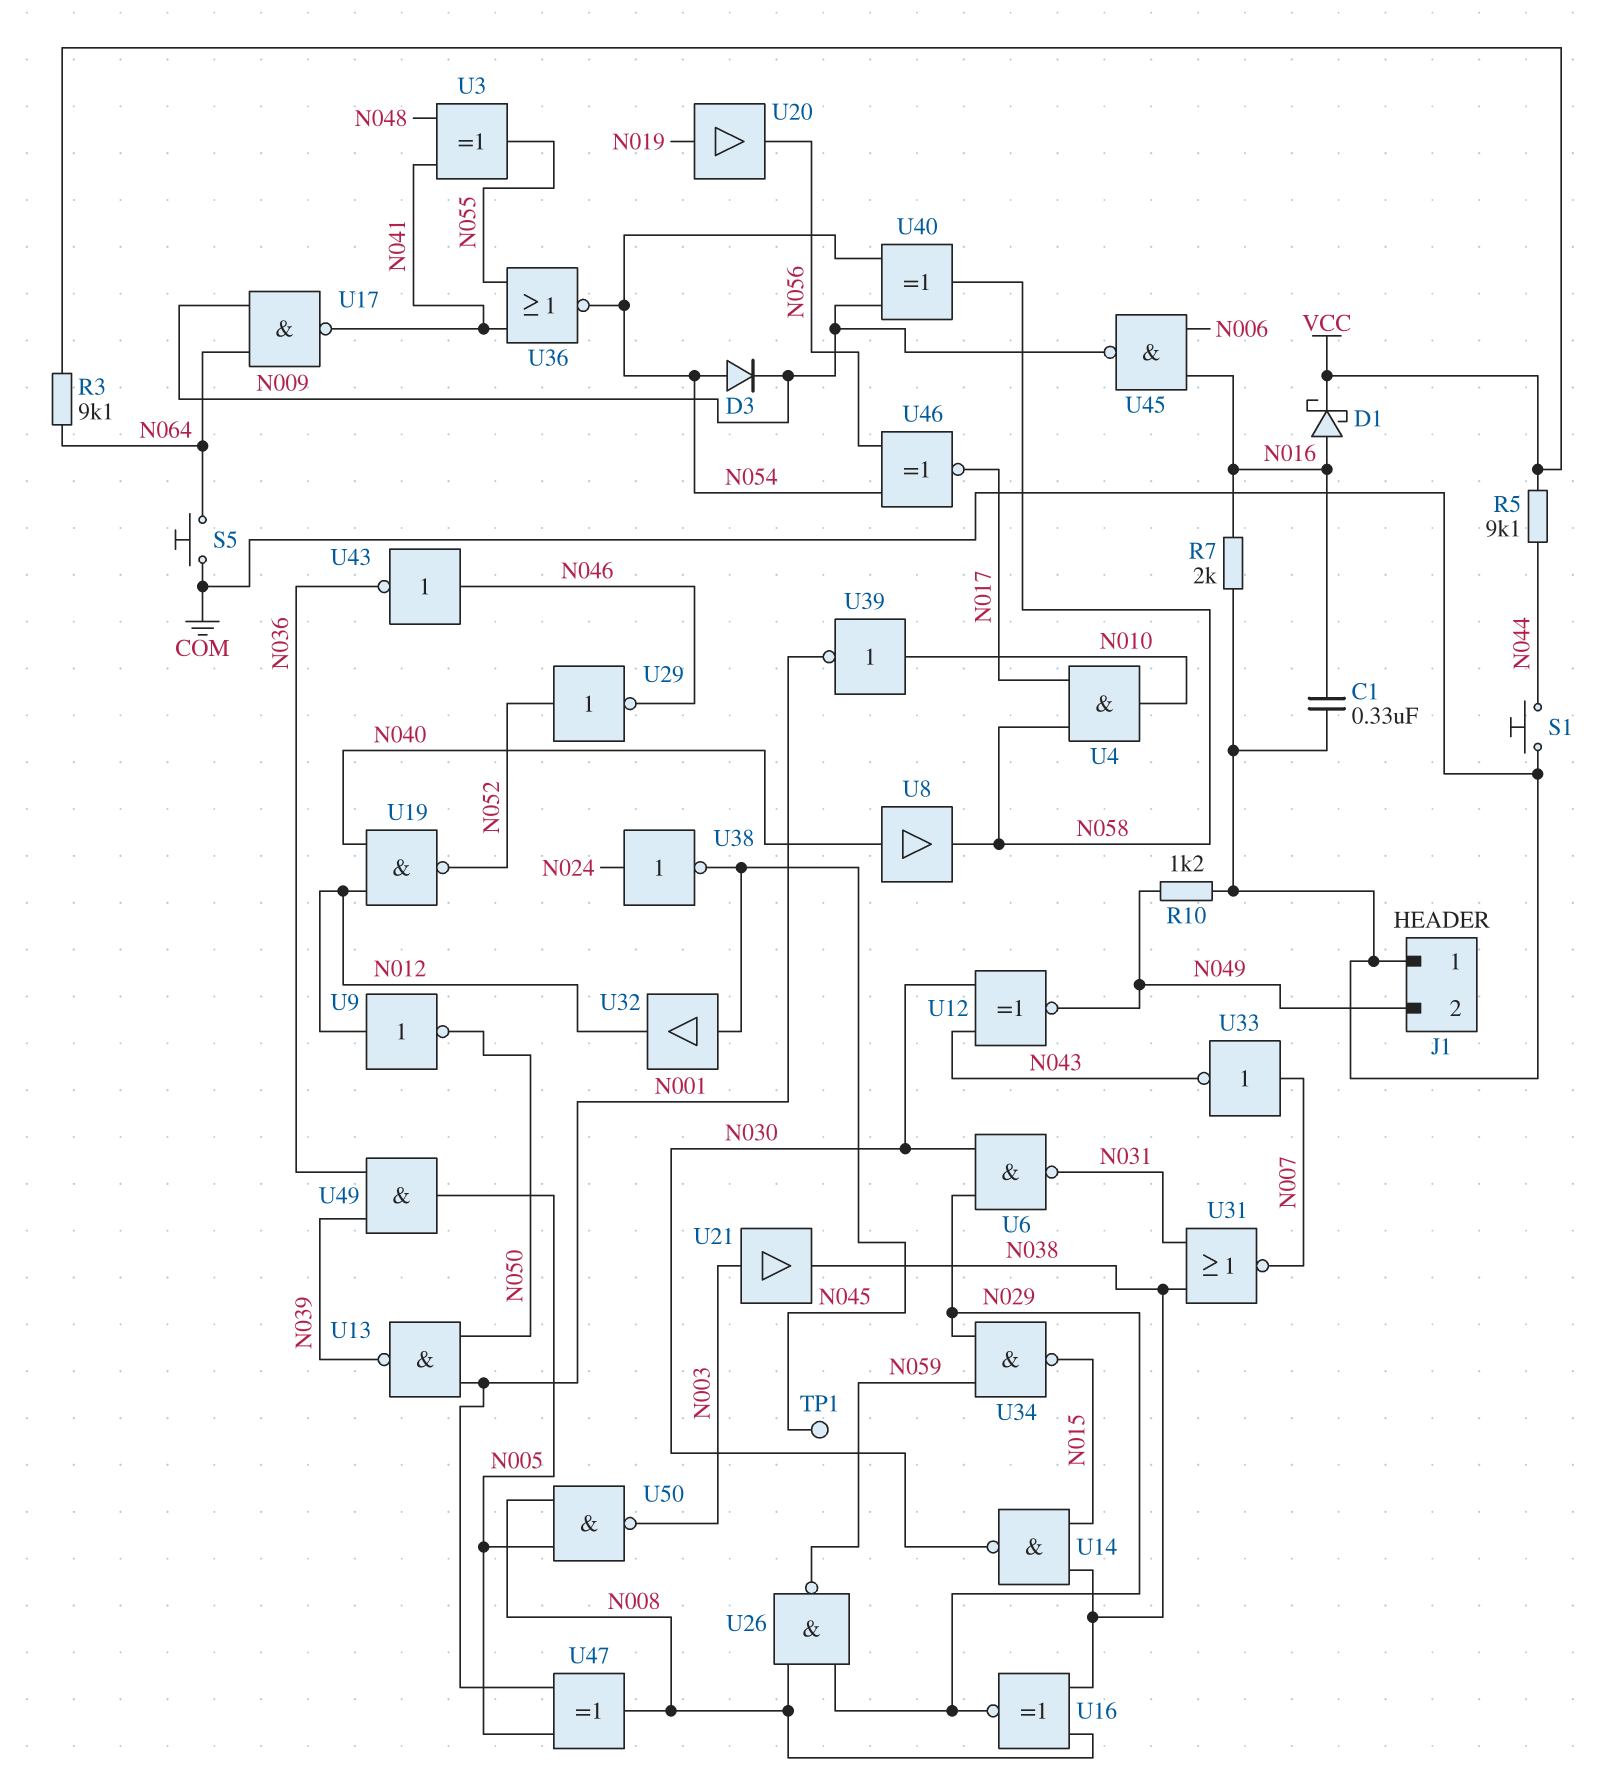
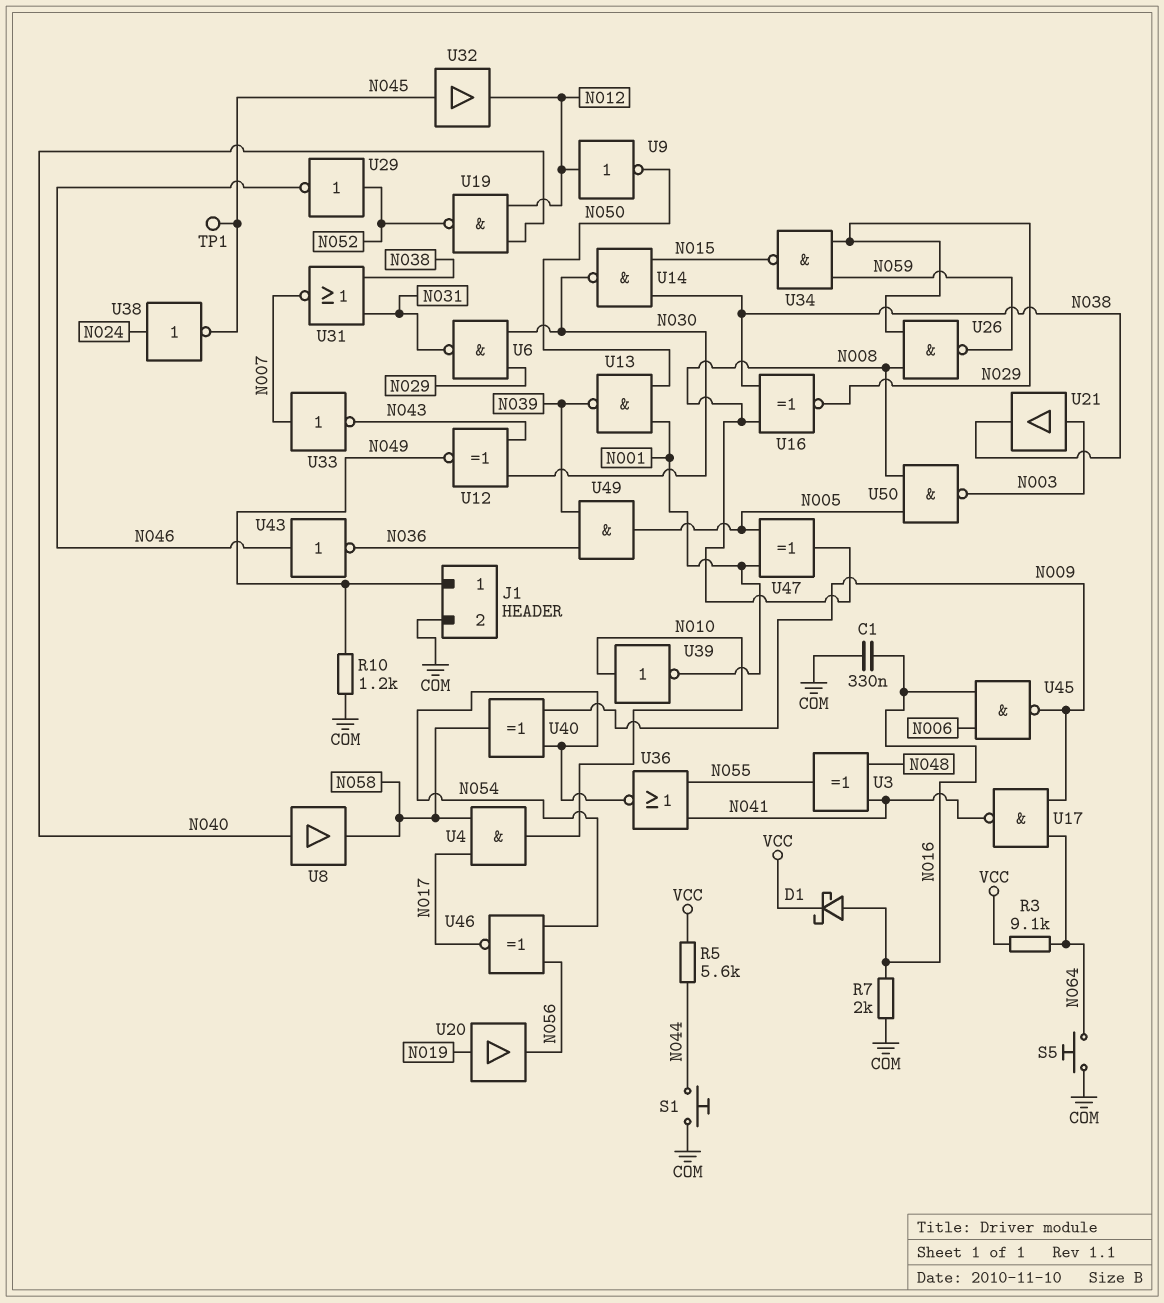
D3: diode (A N054, K N009) -> none
J1 pin 1: COM -> N049
J1 pin 2: N049 -> COM
R5: 9.1k (N044, VCC) -> 5.6k (N044, VCC)

